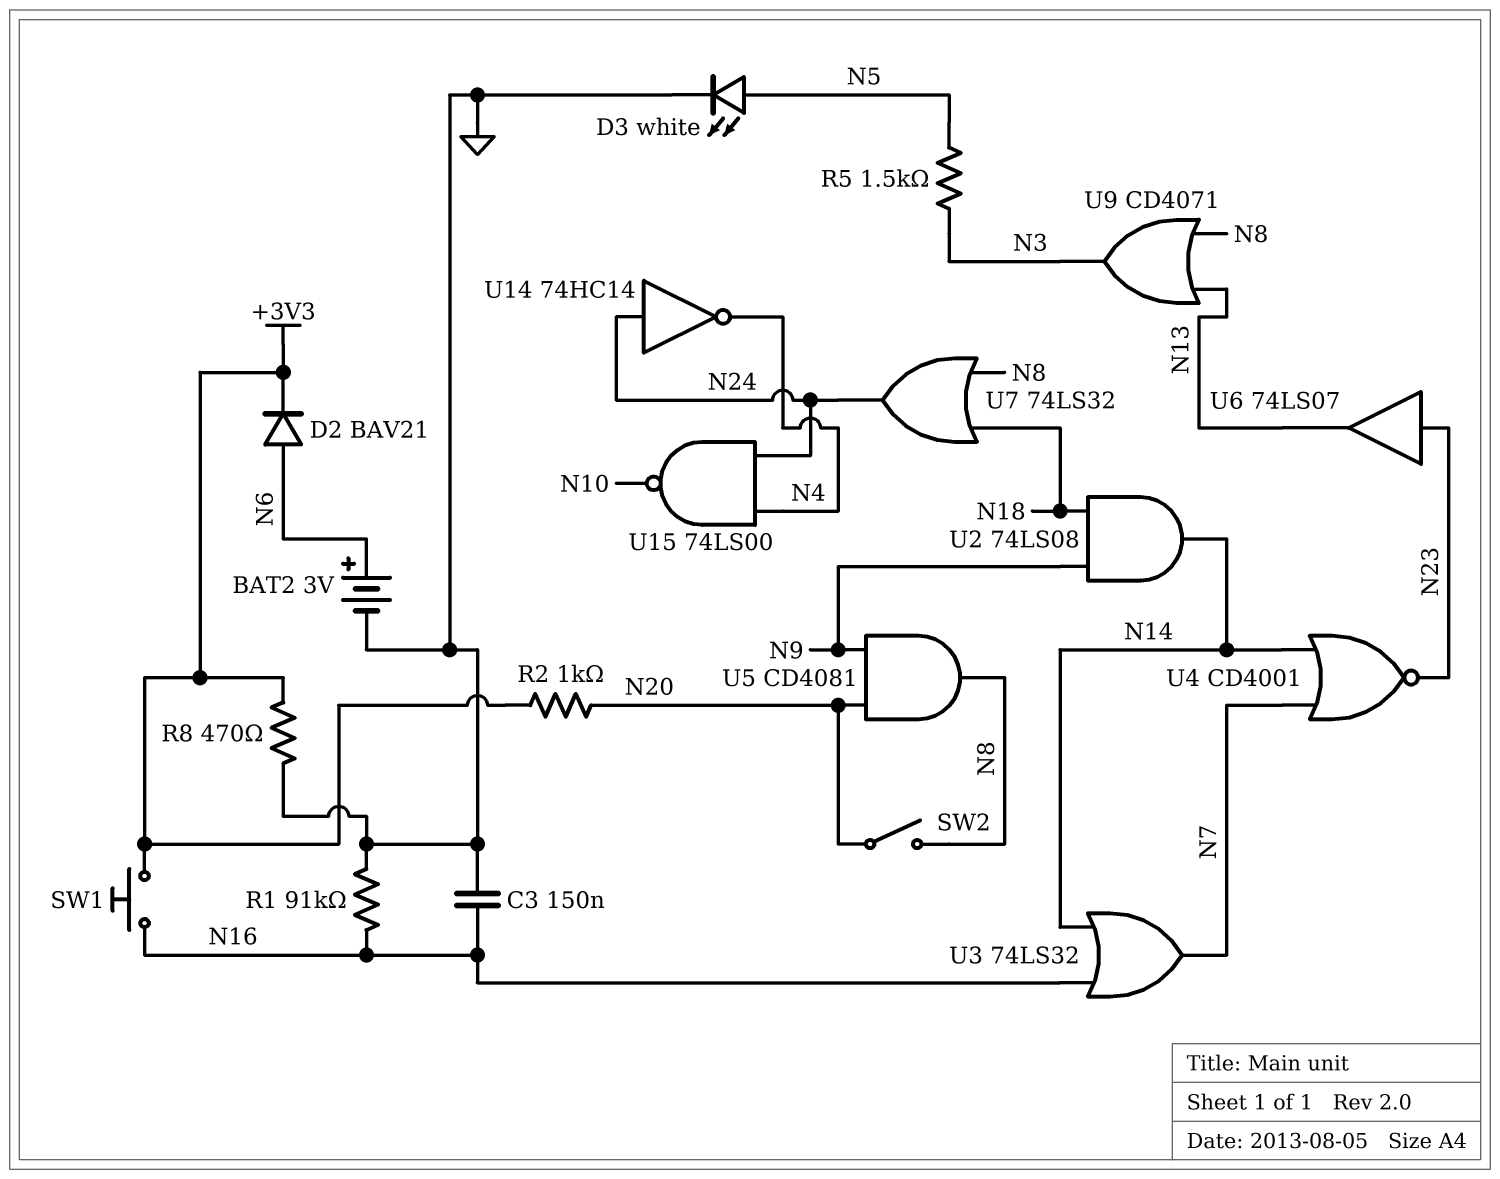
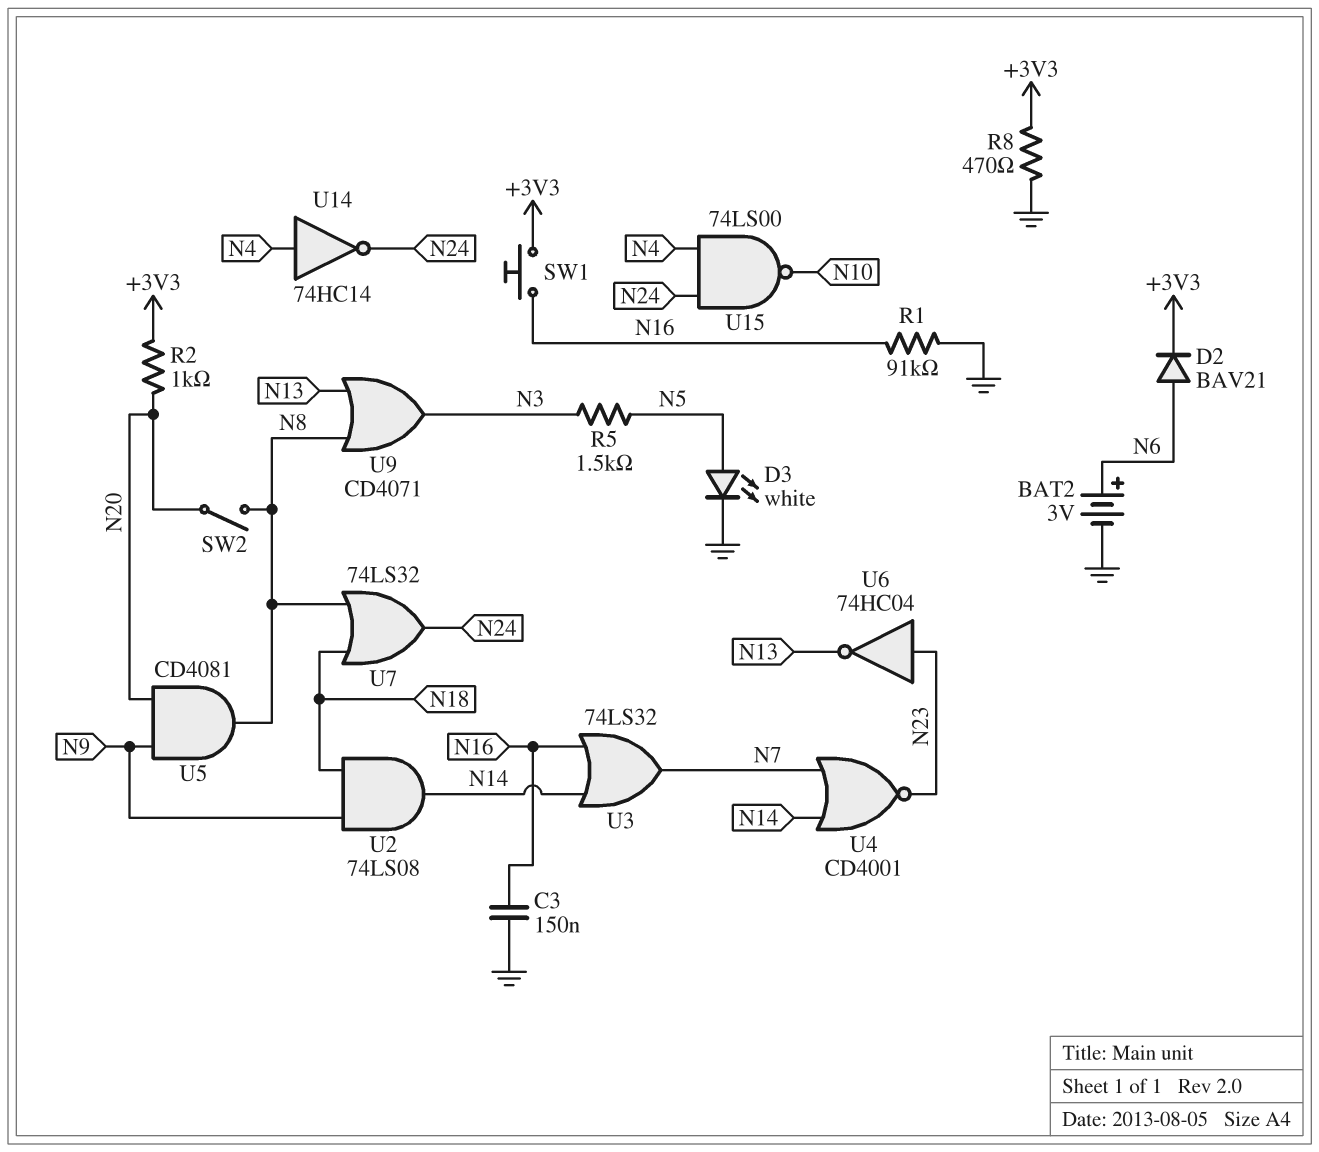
U6: buffer 74LS07 (in N23, out N13) -> NOT 74HC04 (in N23, out N13)
U14: NOT 74HC14 (in N24, out N4) -> NOT 74HC14 (in N4, out N24)

